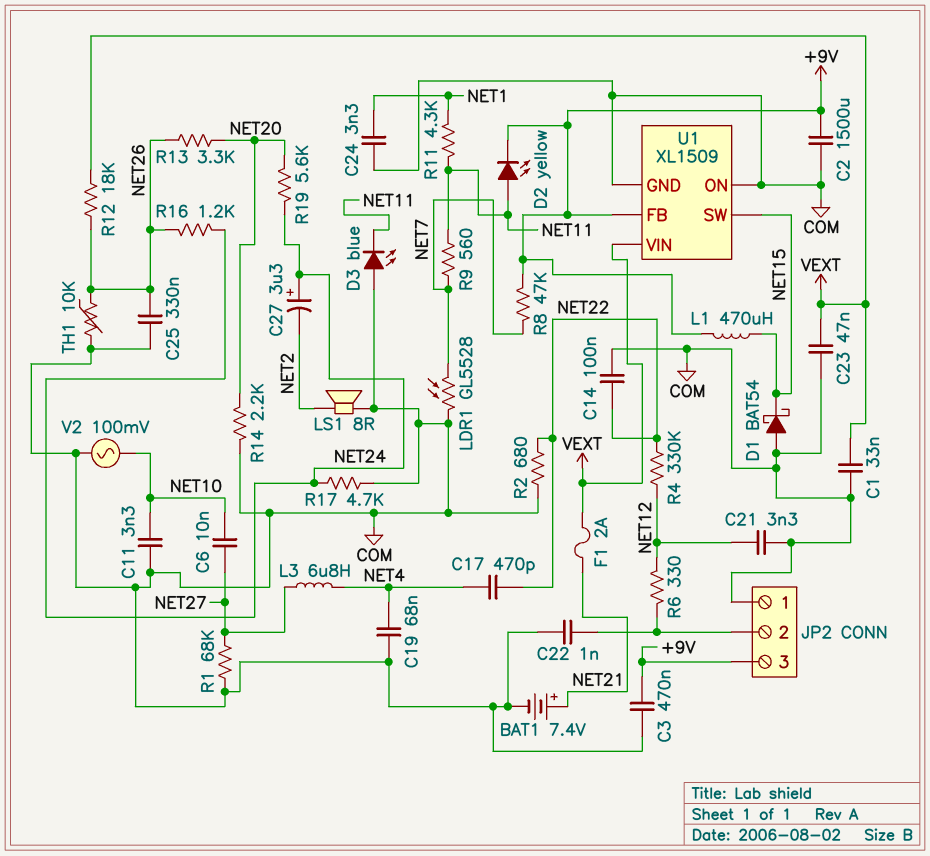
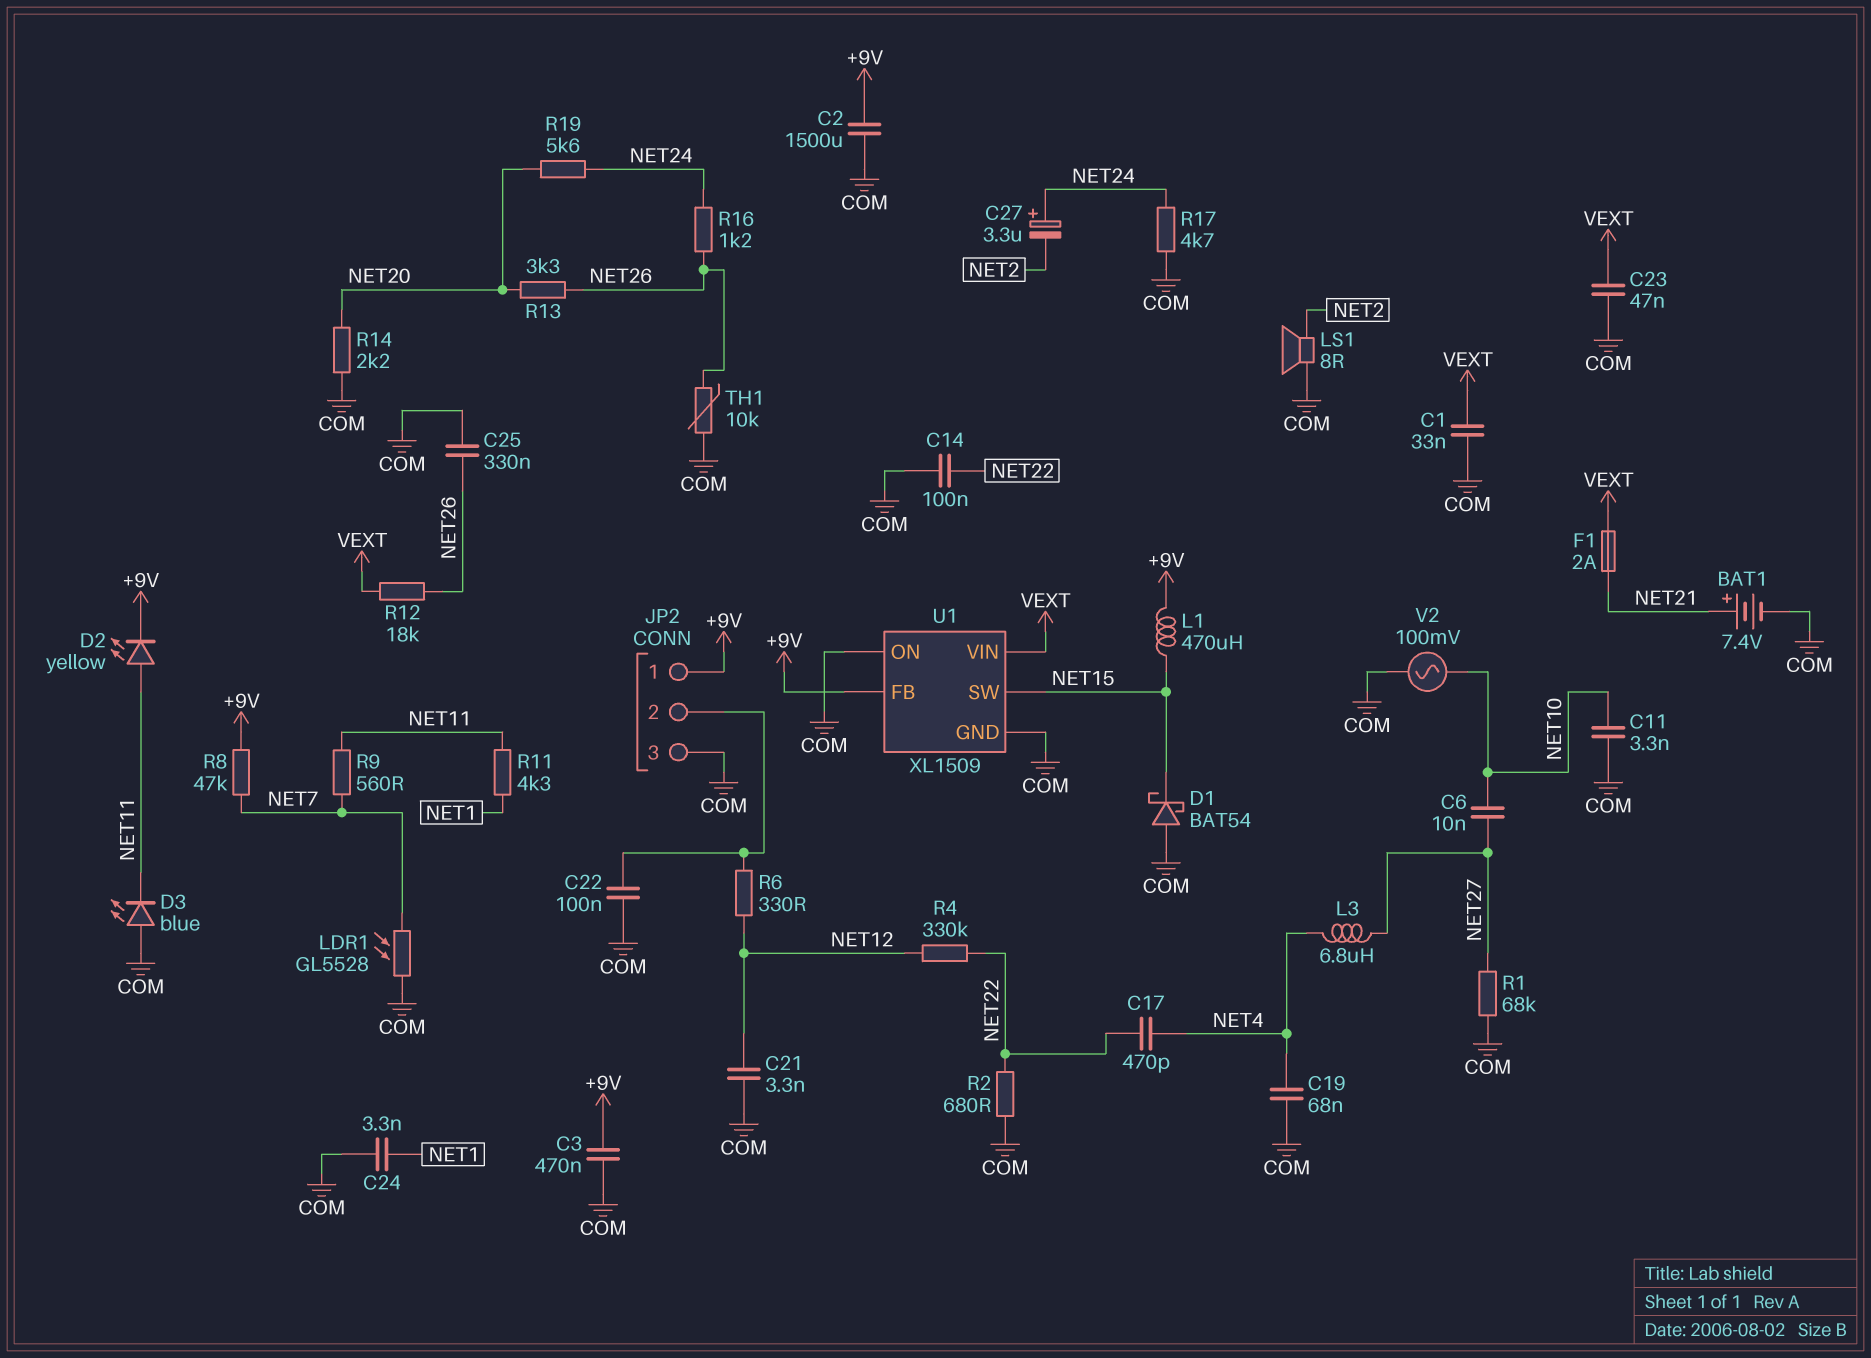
C22: 1nF (COM, JP2/2) -> 100nF (COM, JP2/2)
JP2 pin 1: COM -> +9V
JP2 pin 3: +9V -> COM

